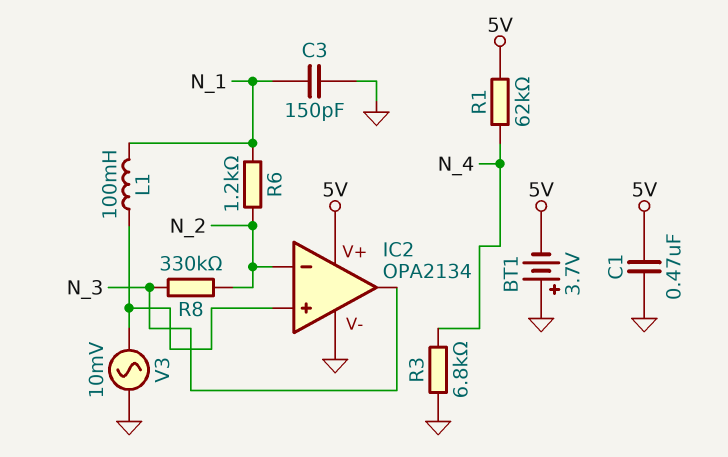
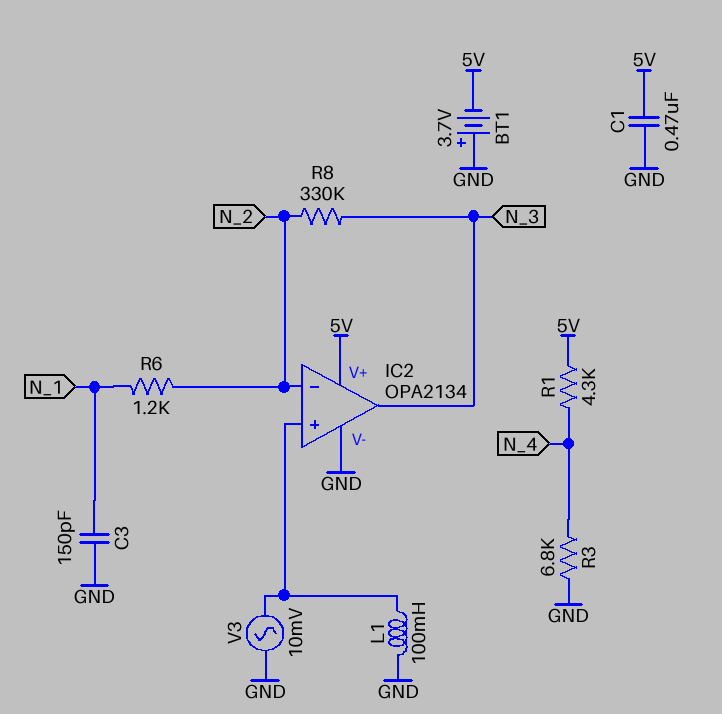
L1: 100mH (IC2/in+, N_1) -> 100mH (GND, IC2/in+)
R1: 62k (5V, N_4) -> 4.3k (5V, N_4)

